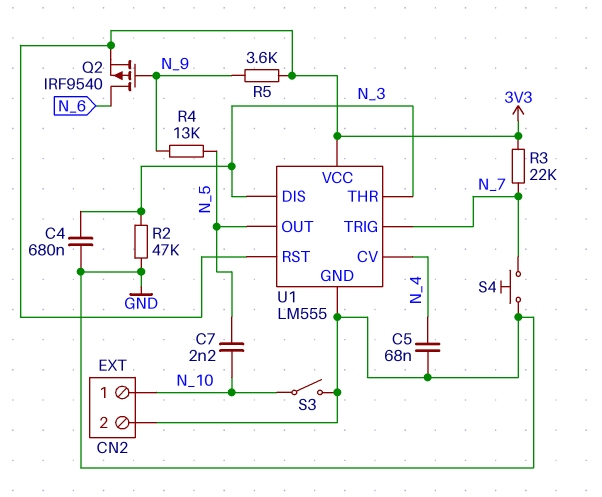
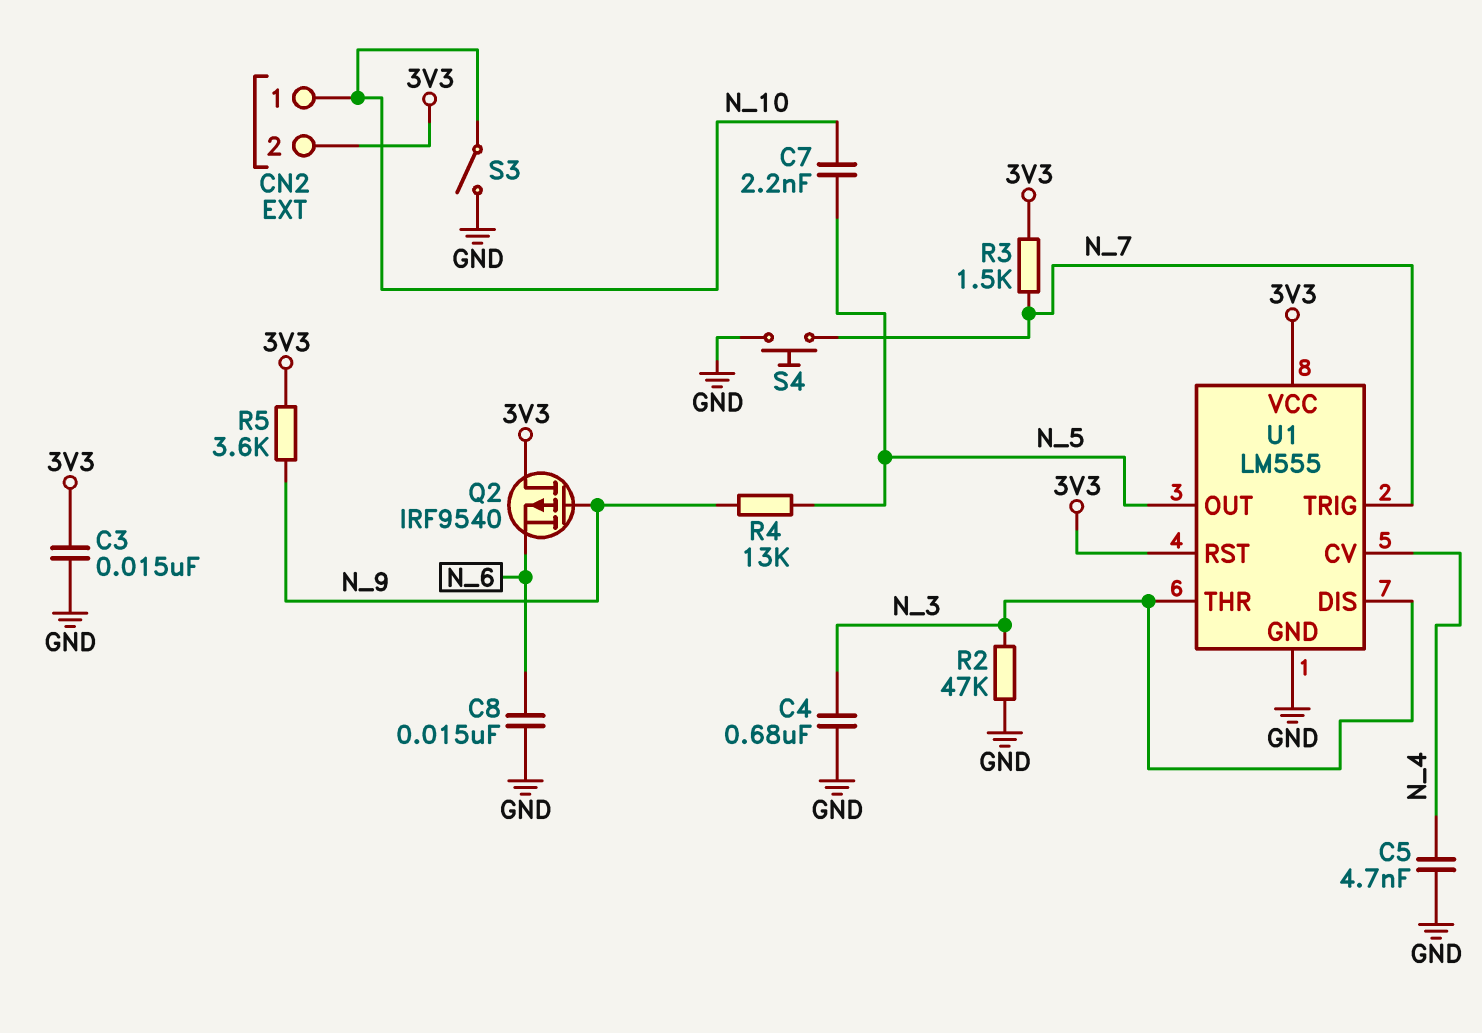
C3: none -> 15nF (3V3, GND)
C5: 68nF (GND, N_4) -> 4.7nF (GND, N_4)
C8: none -> 15nF (GND, N_6)
CN2 pin 2: GND -> 3V3
Q2: PMOS IRF9540 (G N_9, D N_6, S 3V3) -> PMOS IRF9540 (G N_9, D 3V3, S N_6)
R3: 22k (3V3, N_7) -> 1.5k (3V3, N_7)

